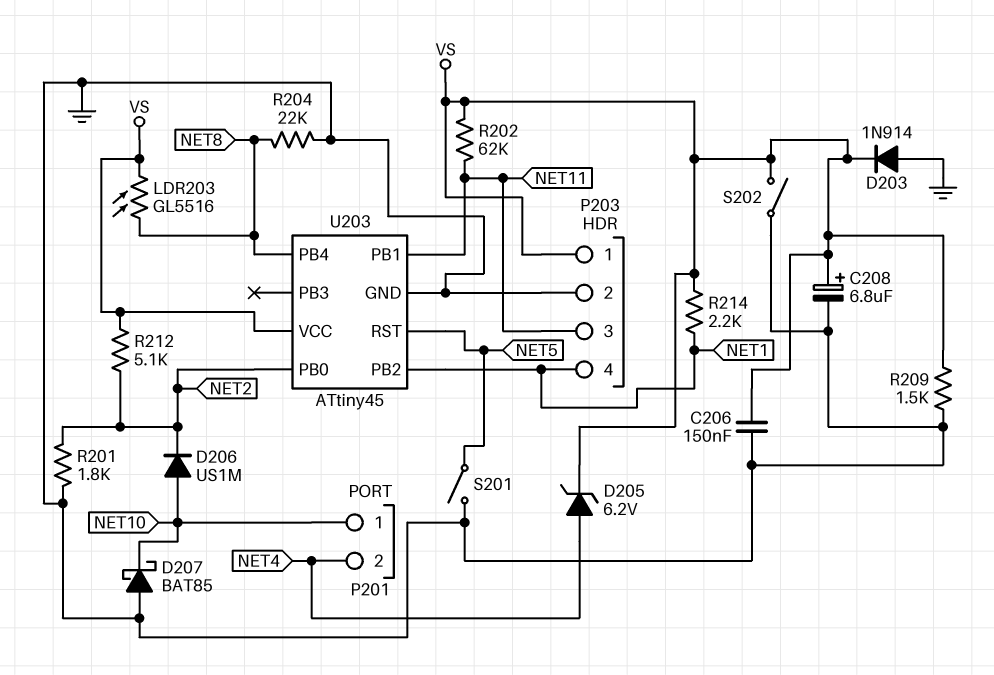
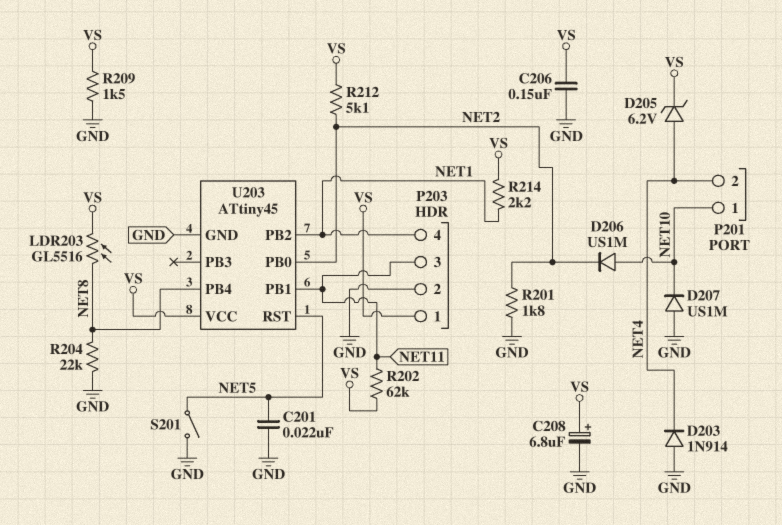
C201: none -> 22nF (GND, NET5)
D203: diode 1N914 (A GND, K VS) -> diode 1N914 (A GND, K NET4)
D207: schottky BAT85 (A GND, K NET10) -> diode US1M (A GND, K NET10)
S202: switch (GND, VS) -> none

